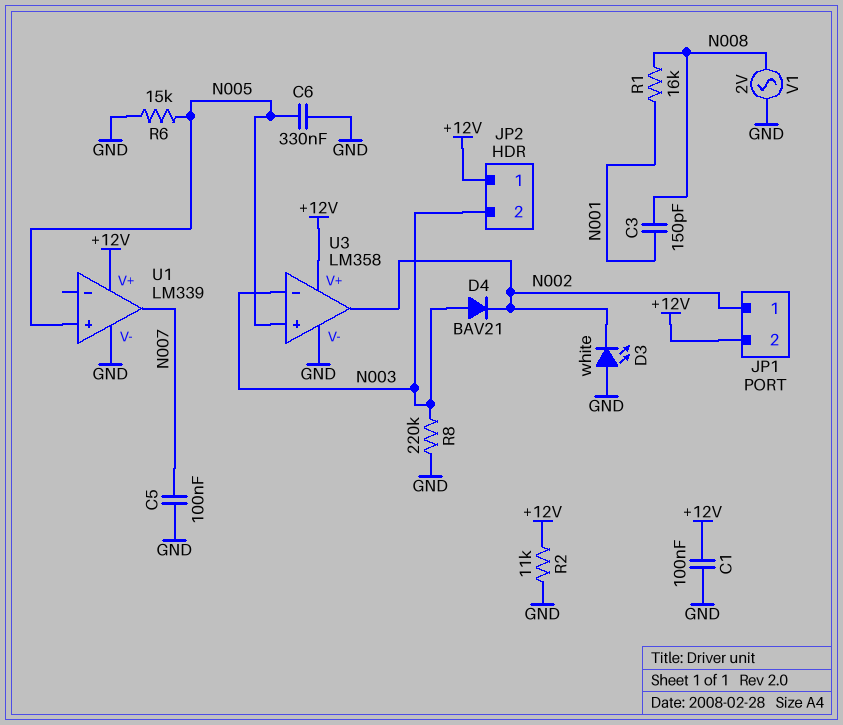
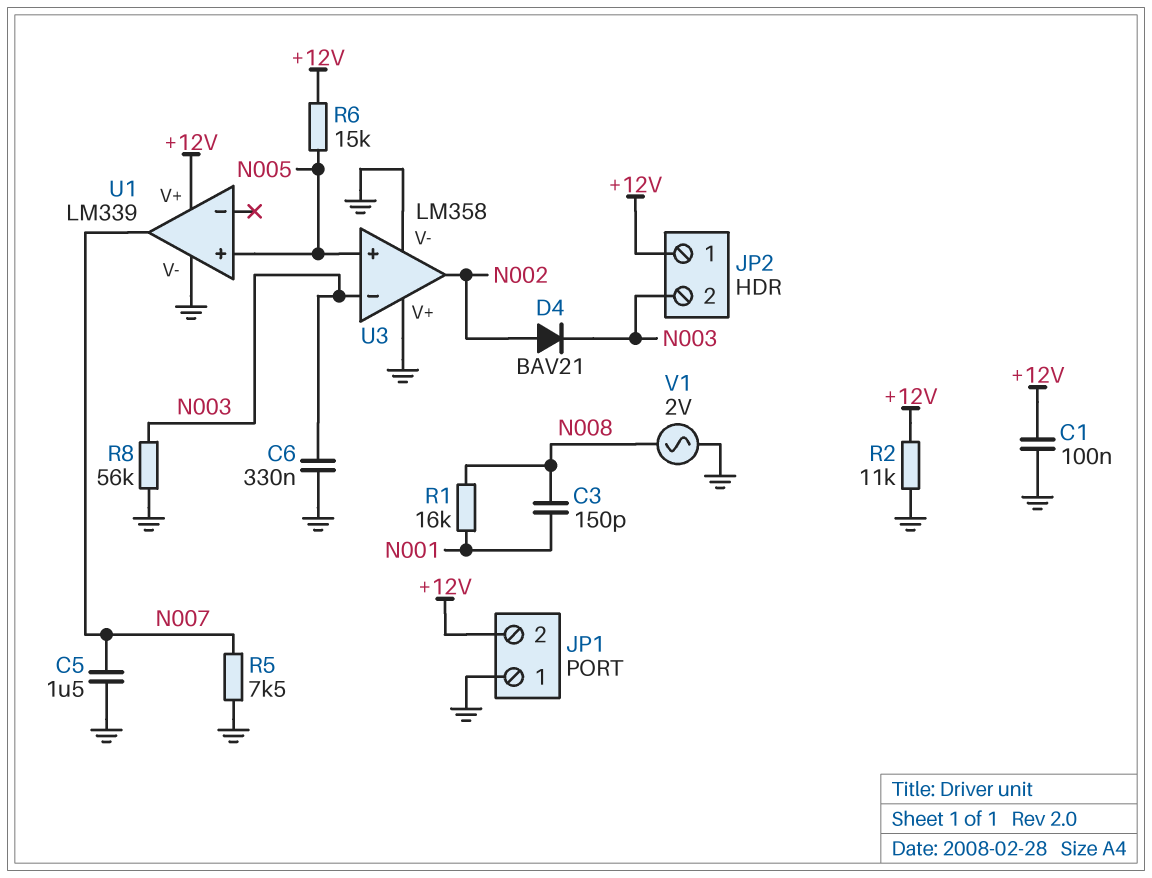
C5: 100nF (GND, N007) -> 1.5uF (GND, N007)
C6: 330nF (GND, N005) -> 330nF (GND, N003)
D3: LED white (A GND, K N002) -> none
D4: diode BAV21 (A N003, K N002) -> diode BAV21 (A N002, K N003)
JP1 pin 1: N002 -> GND
R5: none -> 7.5k (GND, N007)
R6: 15k (GND, N005) -> 15k (+12V, N005)
R8: 220k (GND, N003) -> 56k (GND, N003)
U3 pin V+: +12V -> GND

